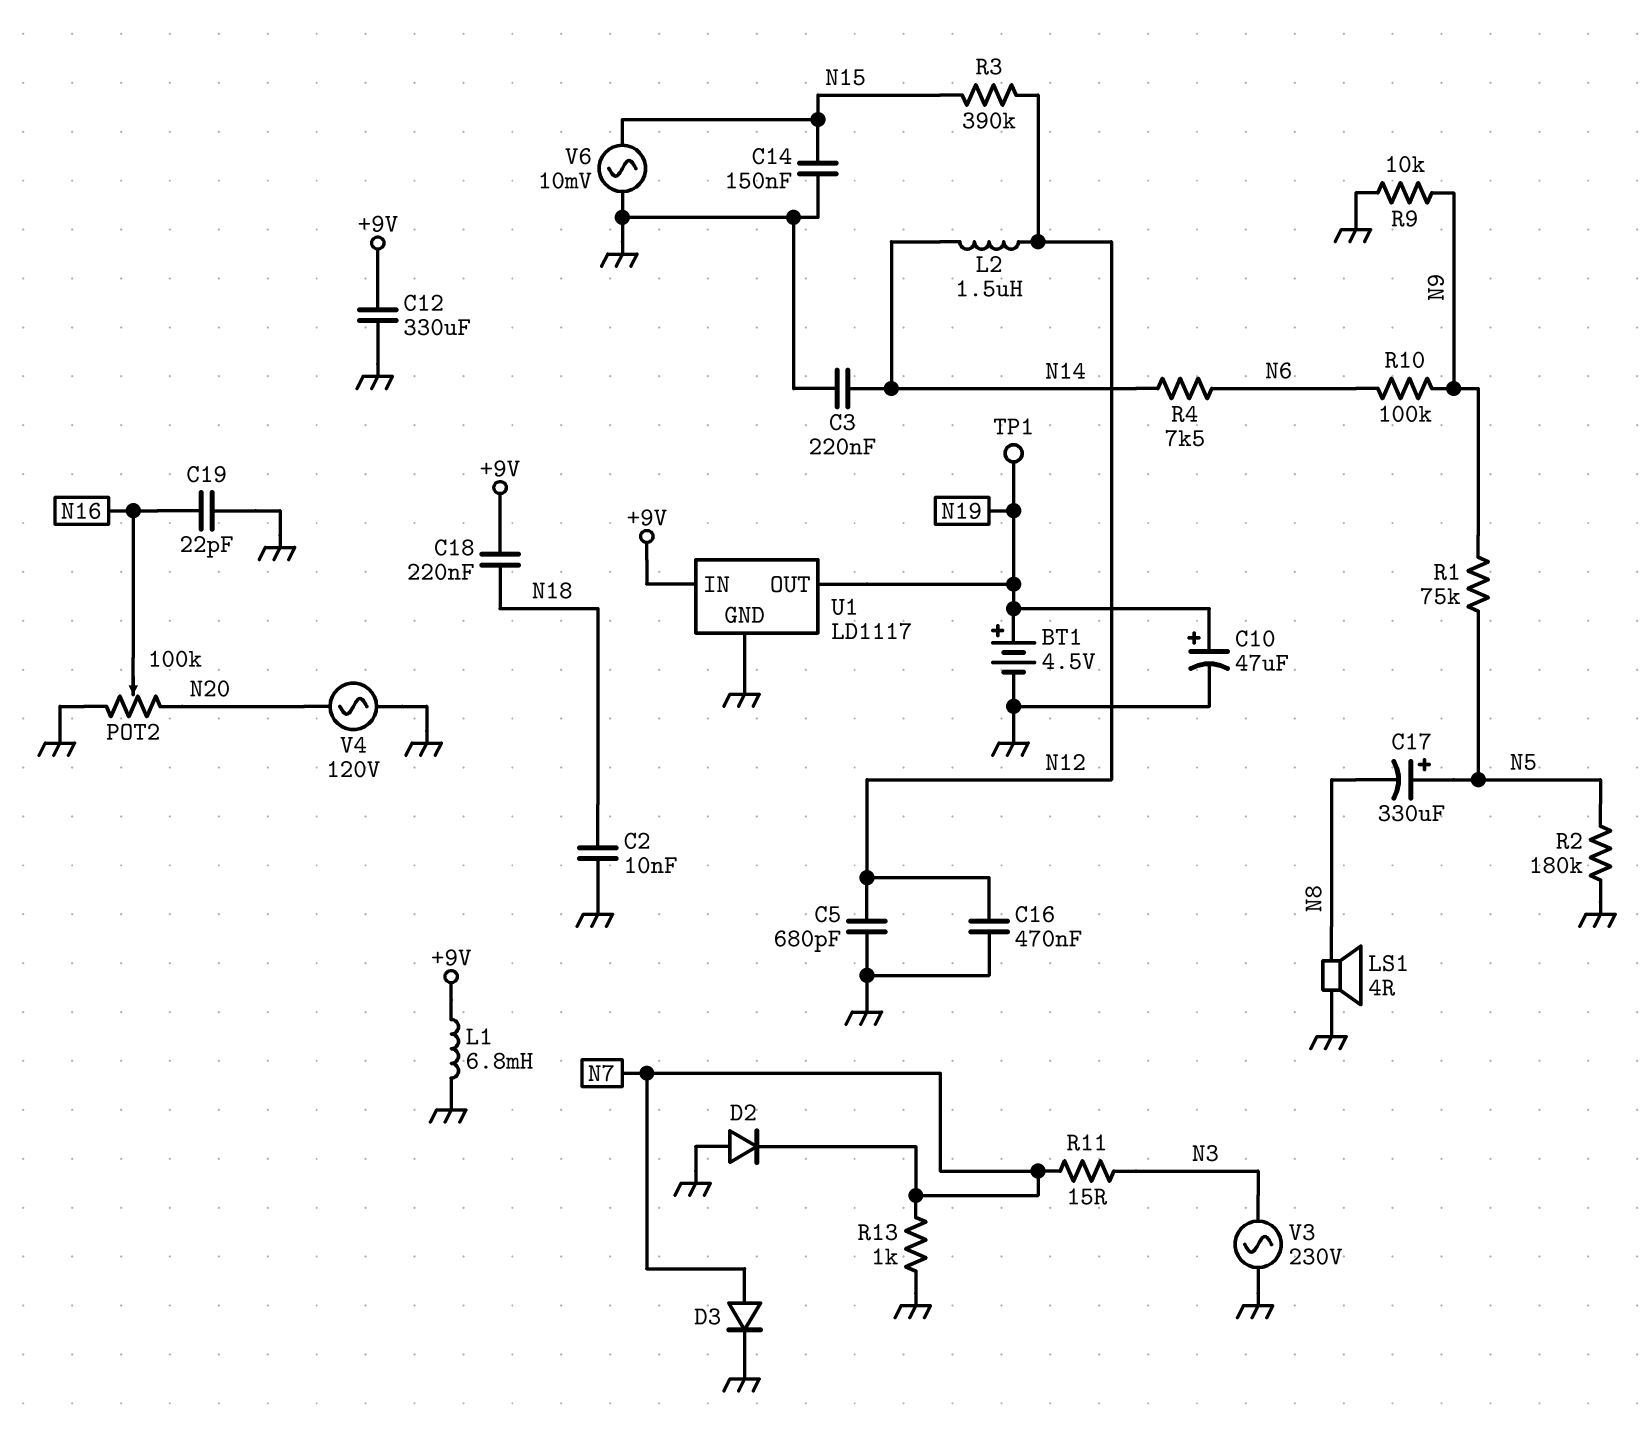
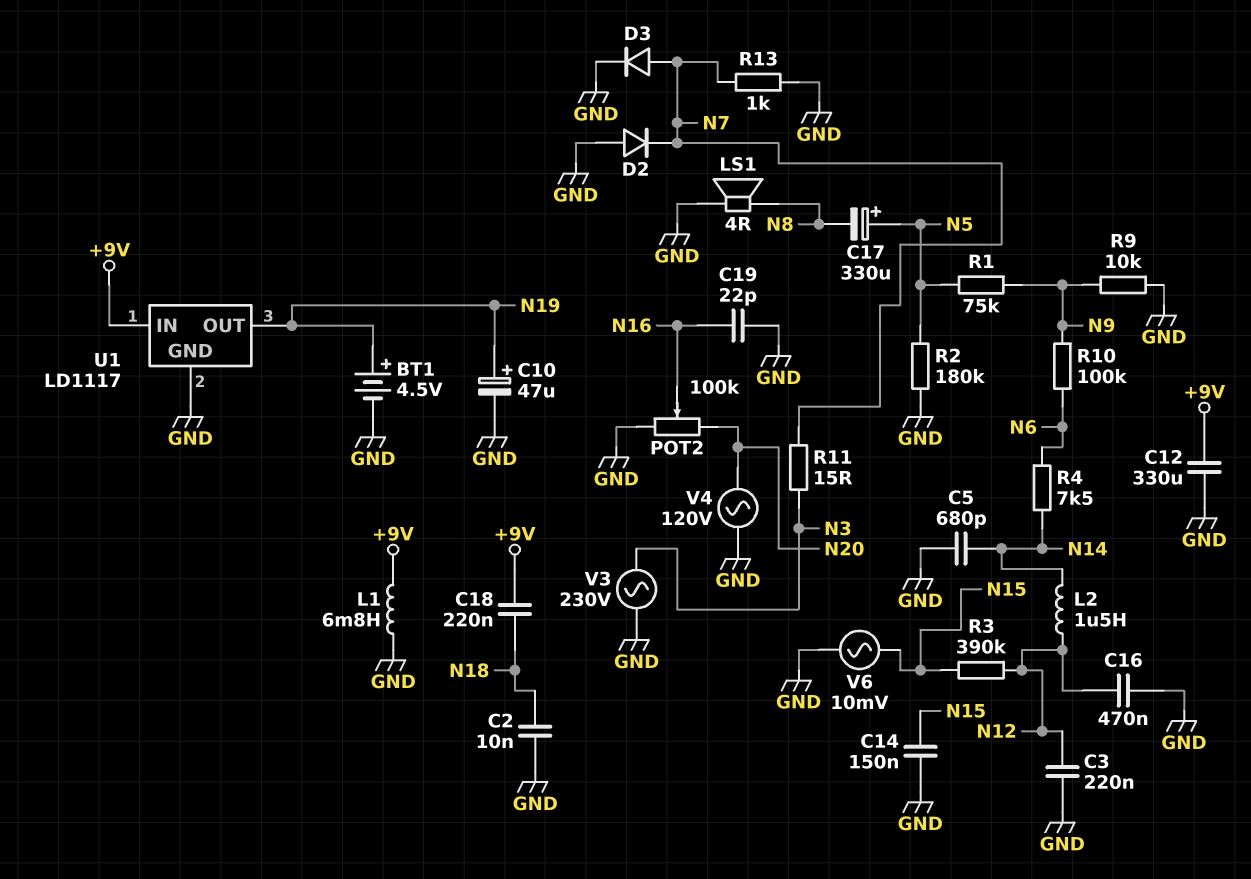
C3: 220nF (GND, N14) -> 220nF (GND, N12)
C5: 680pF (GND, N12) -> 680pF (GND, N14)
TP1: test point (N19) -> none

